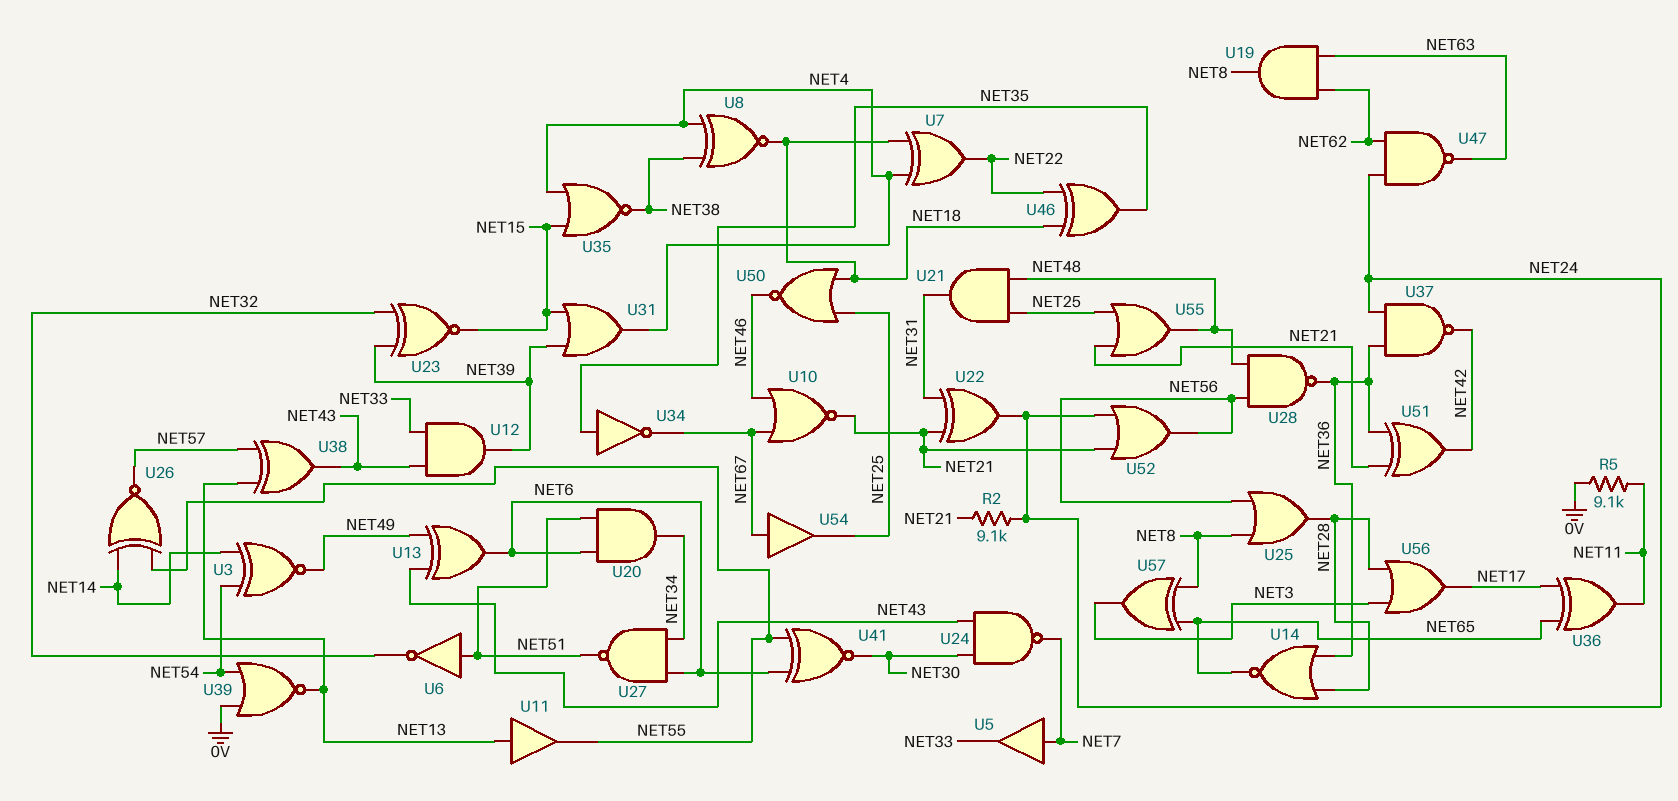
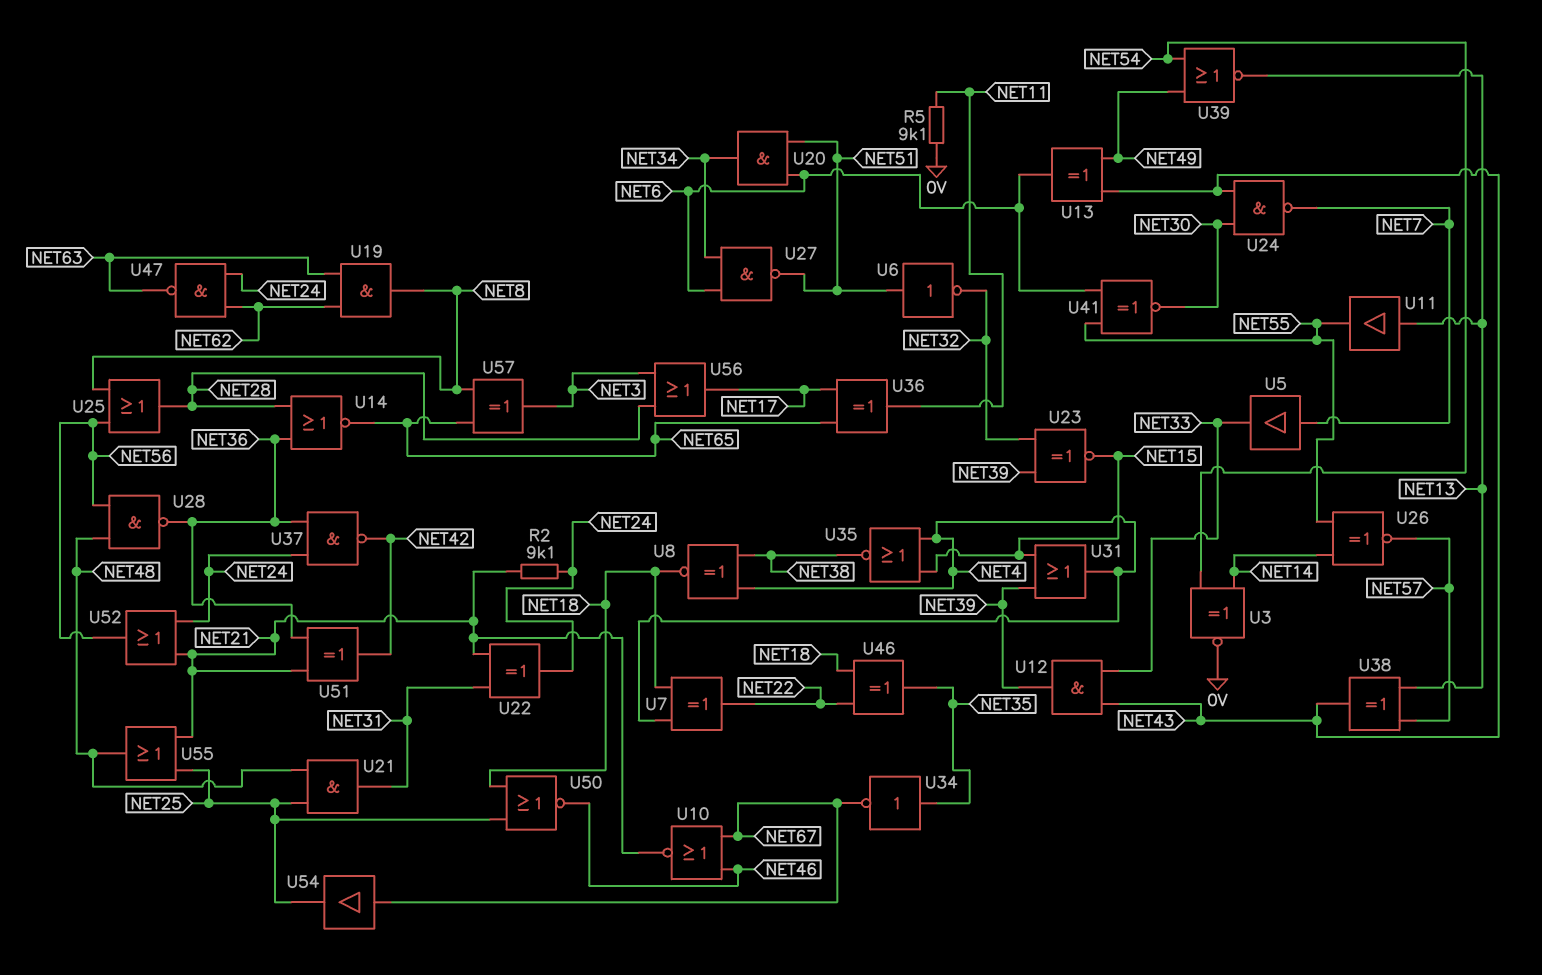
U3: XNOR (in NET14, in NET54, out NET49) -> XNOR (in NET14, in NET54, out 0V)
U39: NOR (in 0V, in NET54, out NET13) -> NOR (in NET49, in NET54, out NET13)

